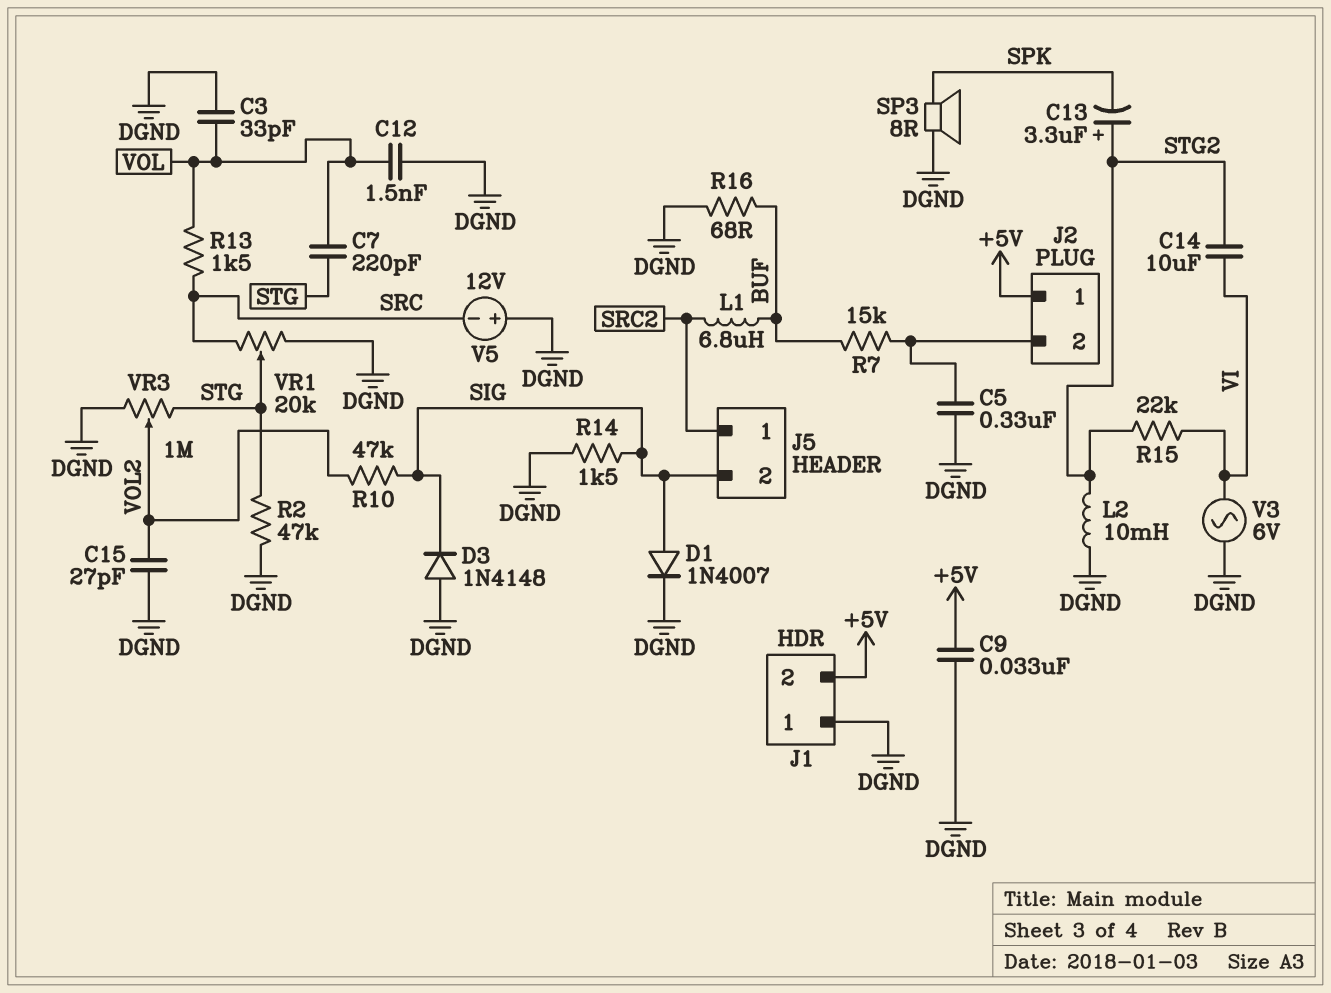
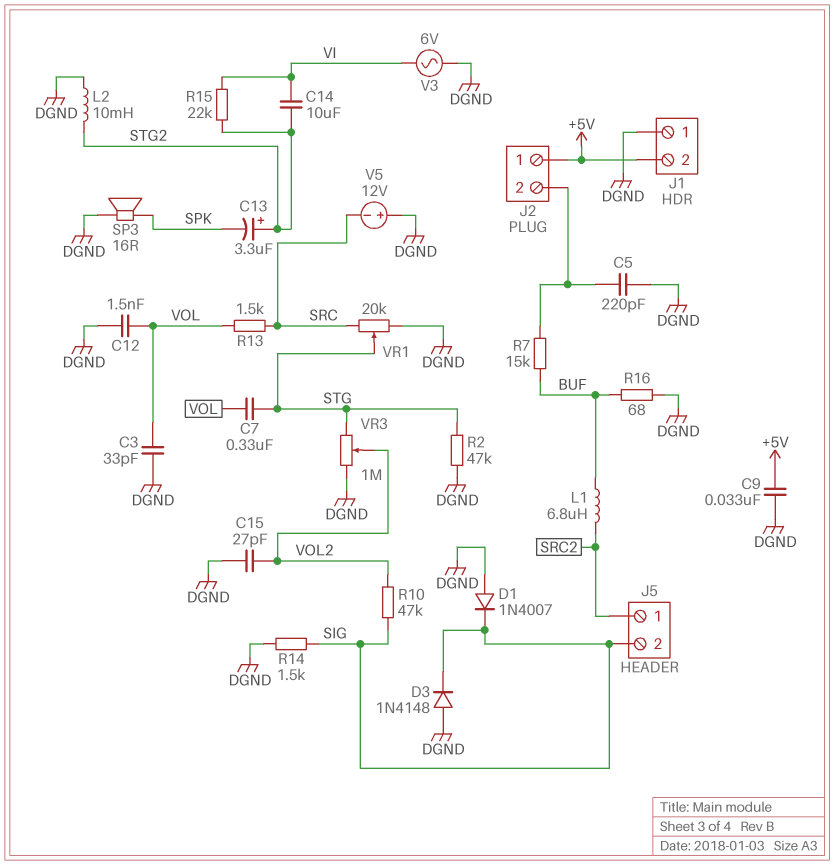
C5: 330nF (DGND, J2/2) -> 220pF (DGND, J2/2)
C7: 220pF (STG, VOL) -> 330nF (STG, VOL)
D1: diode 1N4007 (A SIG, K DGND) -> diode 1N4007 (A DGND, K SIG)
SP3: speaker 8R (DGND, SPK) -> speaker 16R (DGND, SPK)

